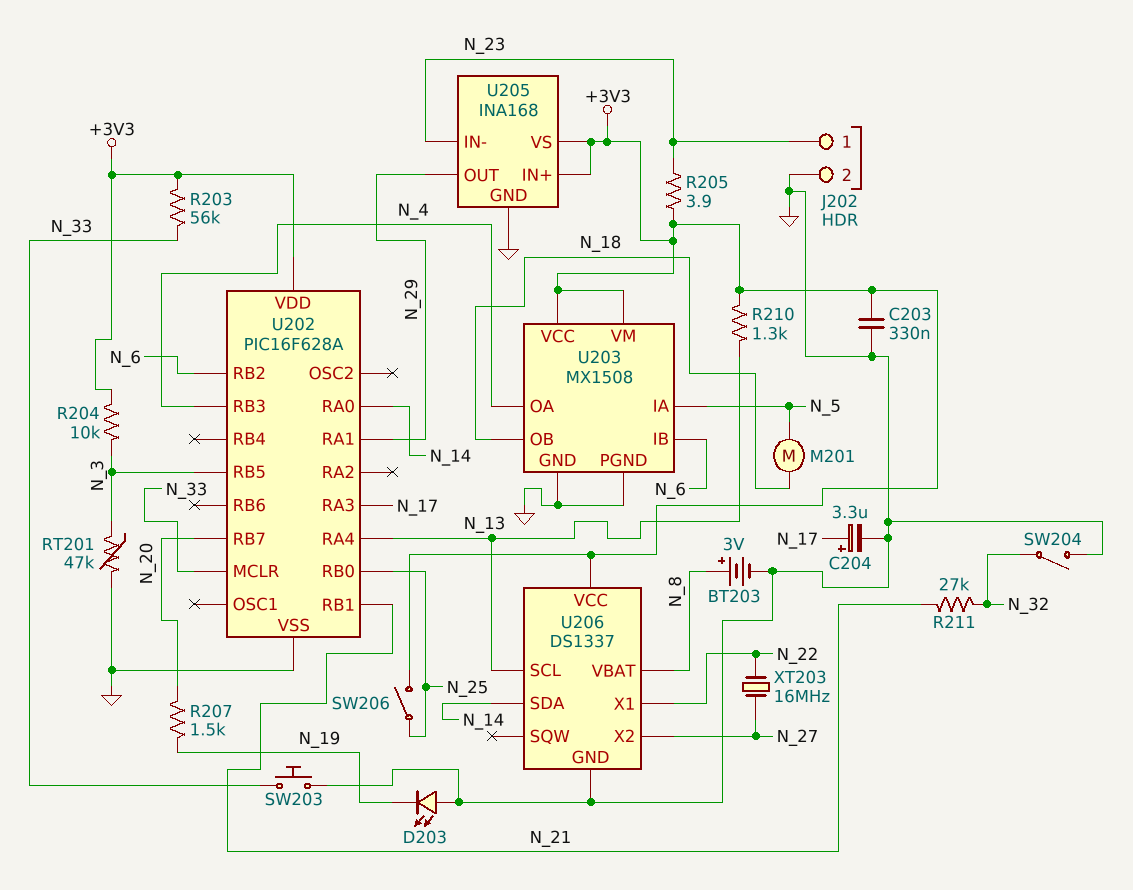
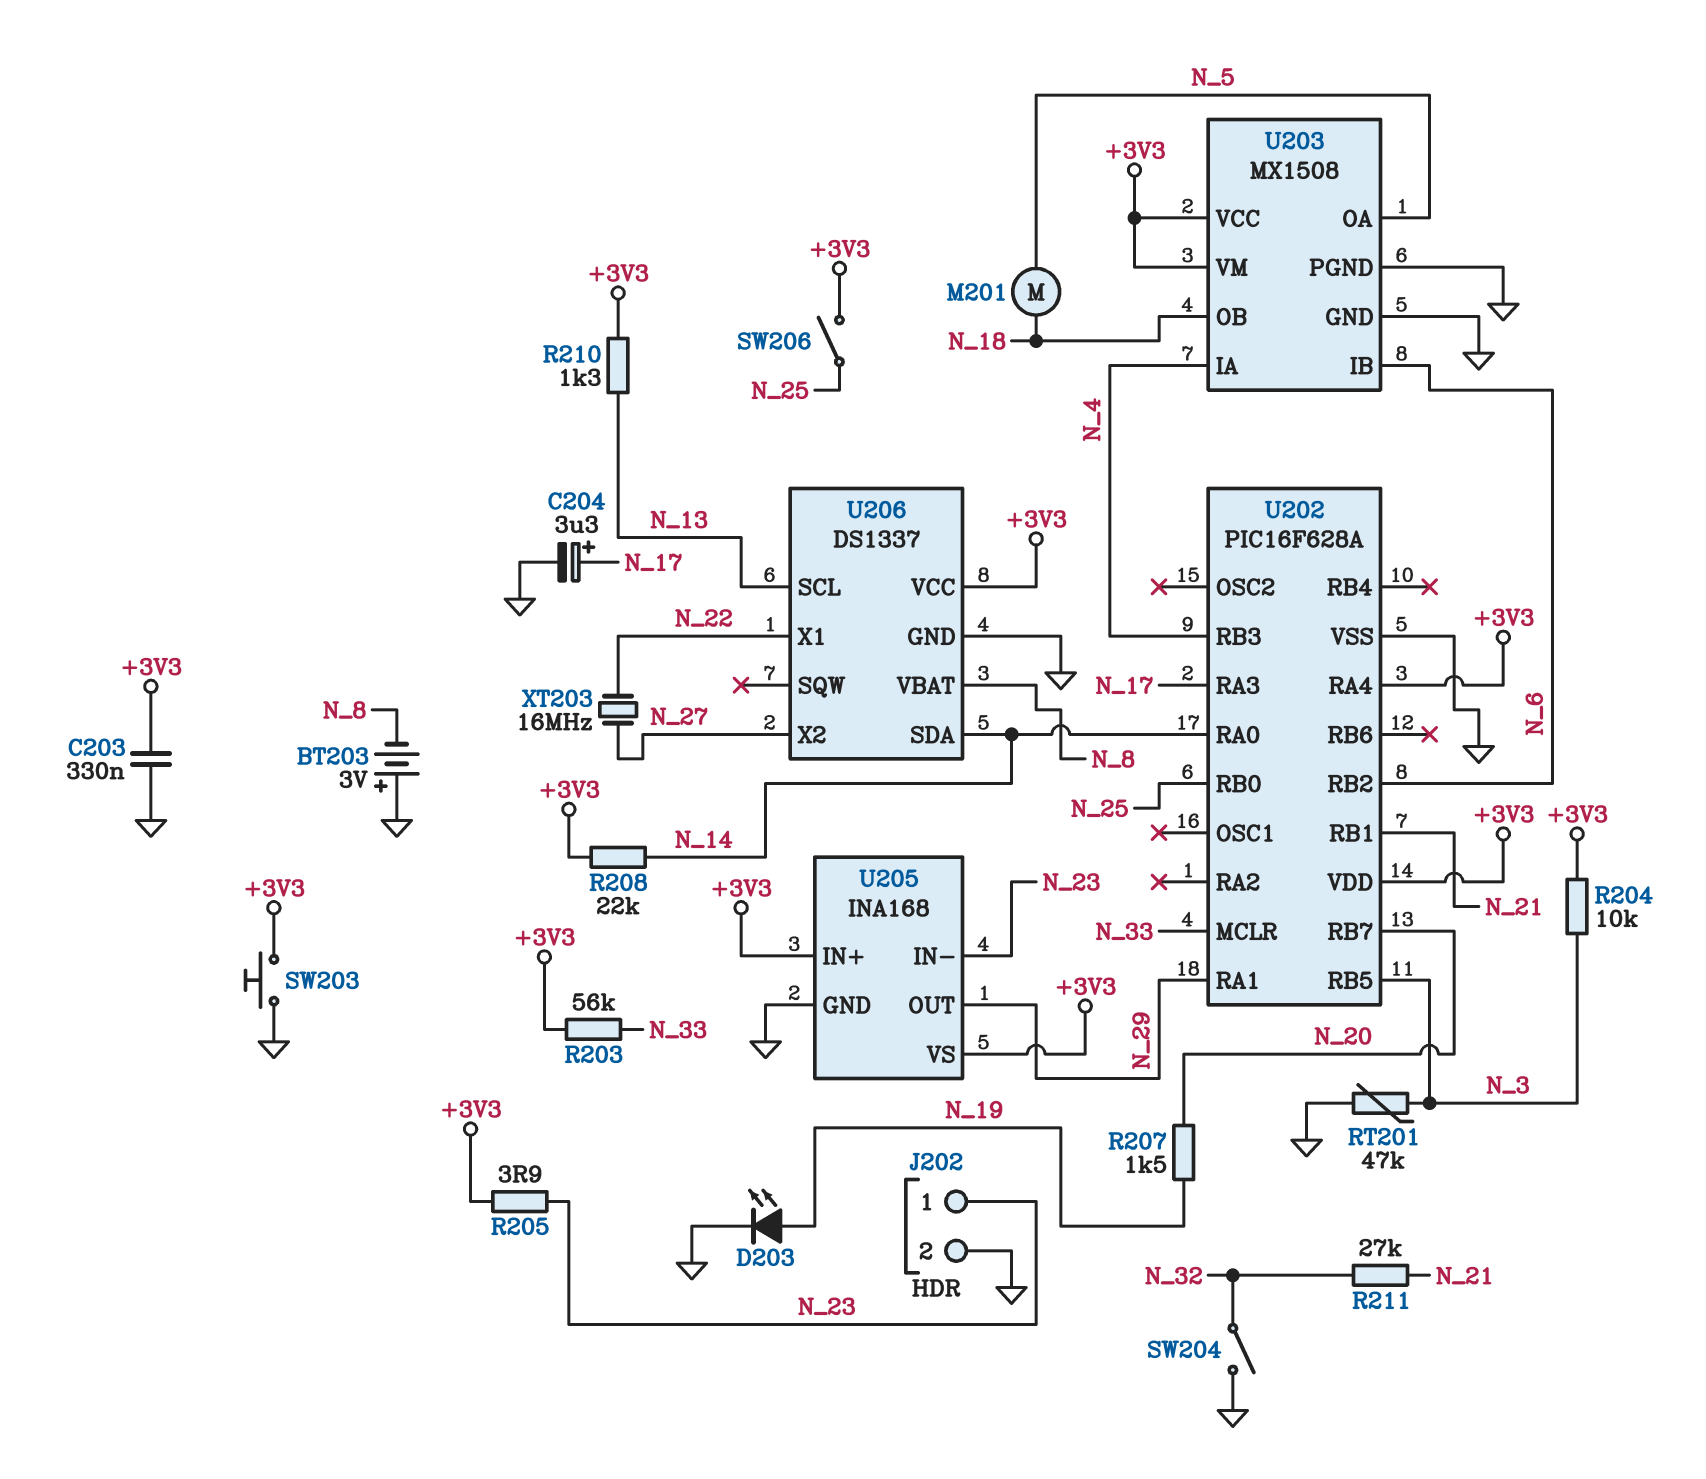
BT203: 3V (plus N_8, minus GND) -> 3V (plus GND, minus N_8)
D203: LED (A GND, K N_19) -> LED (A N_19, K GND)
R208: none -> 22k (+3V3, N_14)
SW203: button (GND, N_33) -> button (+3V3, GND)
U202 pin RA4: N_13 -> +3V3
U203 pin IA: N_5 -> N_4
U203 pin OA: N_4 -> N_5

